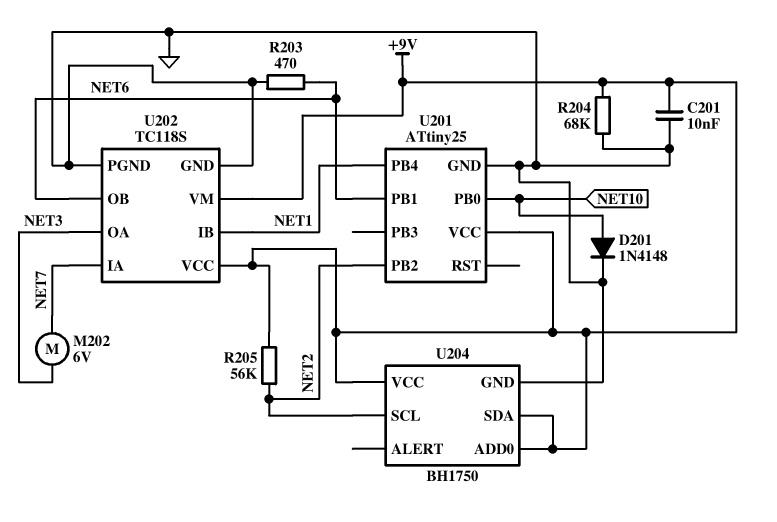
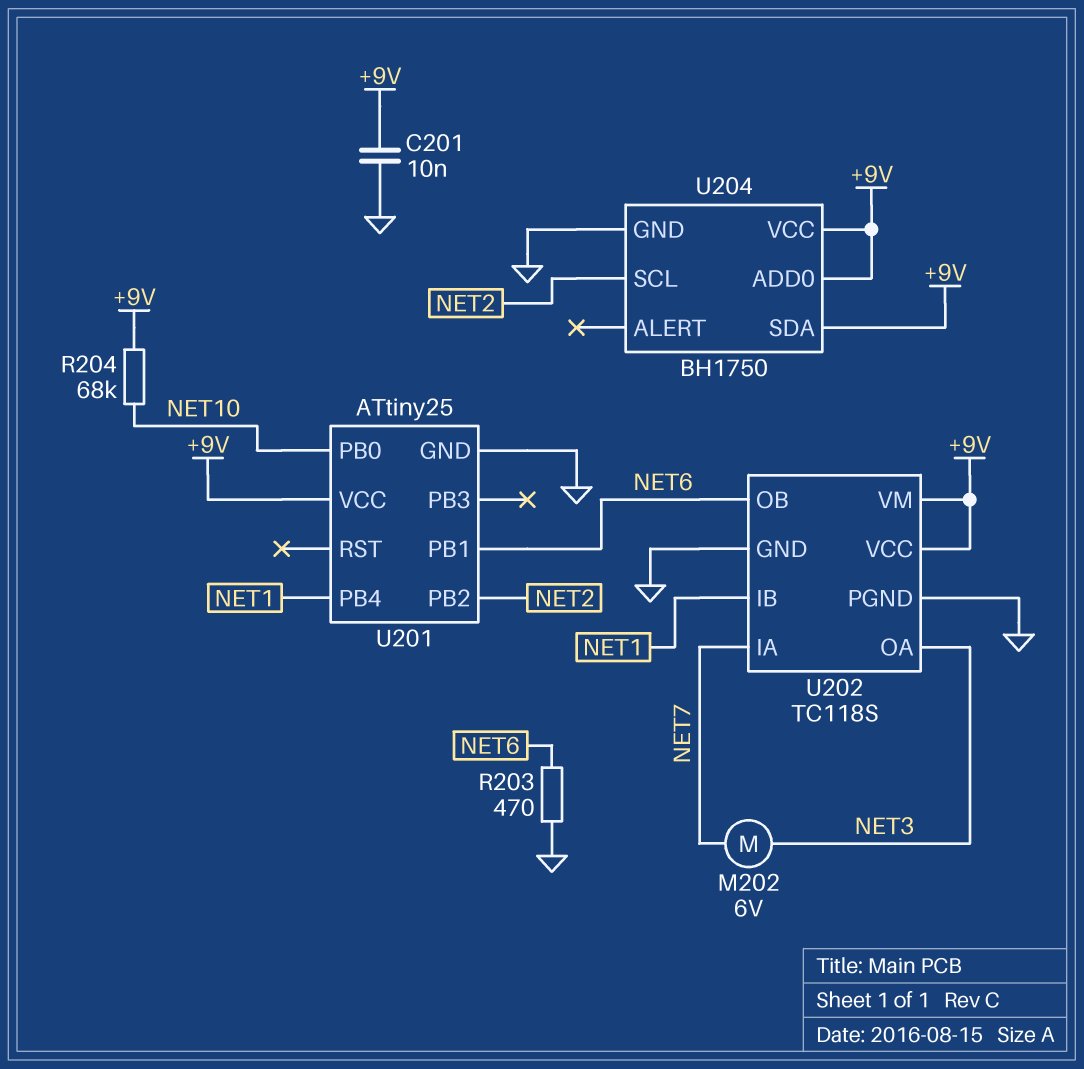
D201: diode 1N4148 (A NET10, K GND) -> none
R204: 68k (+9V, GND) -> 68k (+9V, NET10)
R205: 56k (+9V, NET2) -> none

